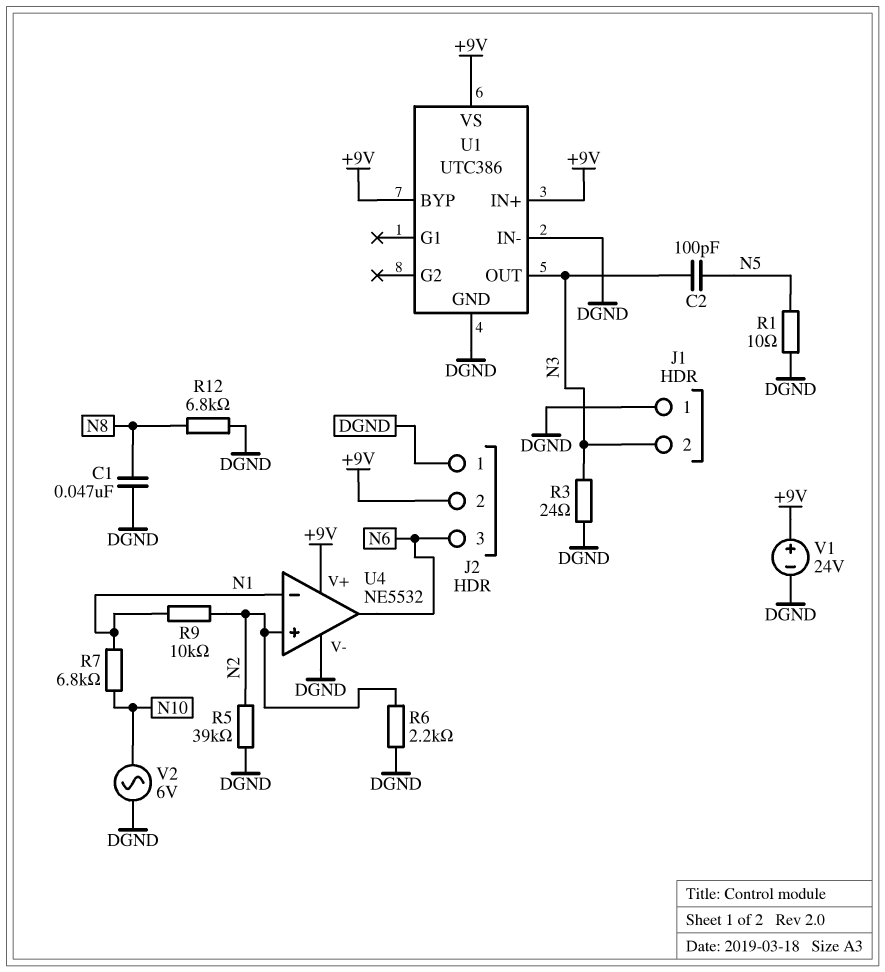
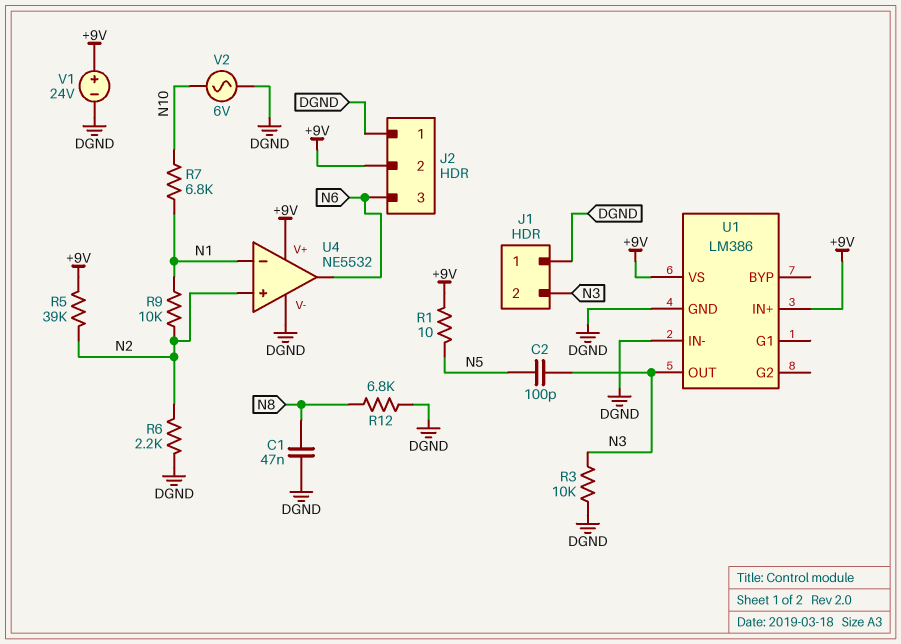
R1: 10 (DGND, N5) -> 10 (+9V, N5)
R3: 24 (DGND, N3) -> 10k (DGND, N3)
R5: 39k (DGND, N2) -> 39k (+9V, N2)
U1: UTC386 -> LM386
U1 pin BYP: +9V -> none

